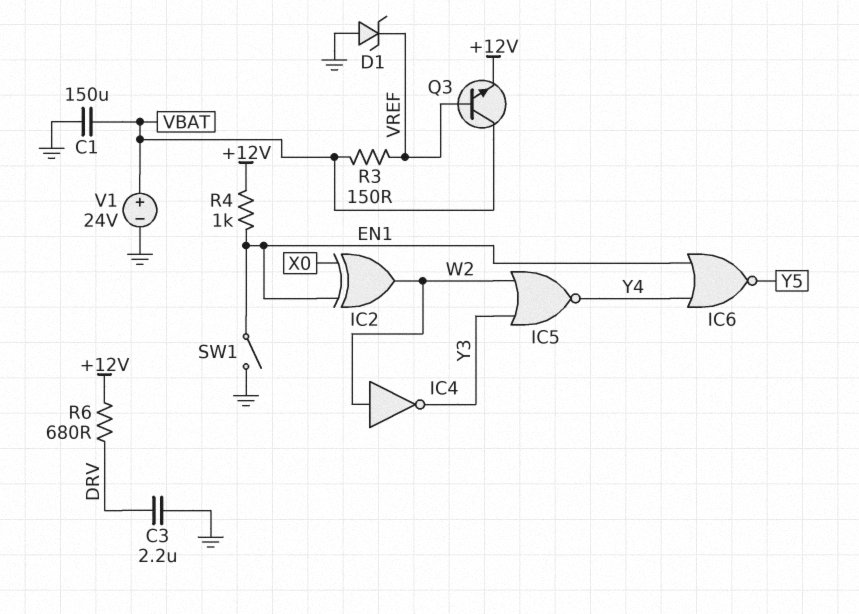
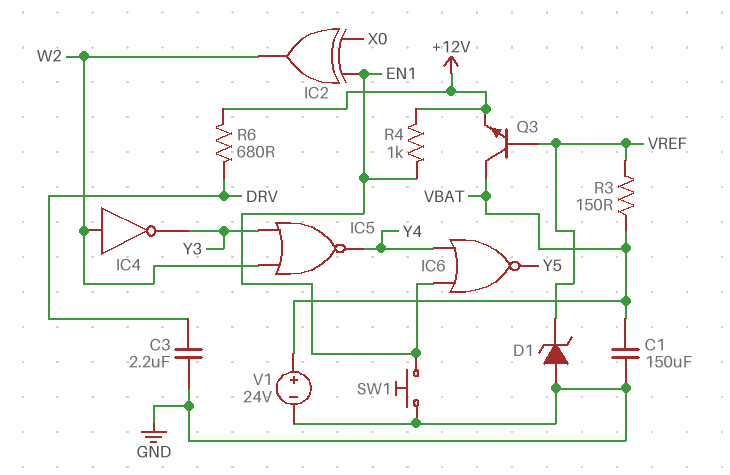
SW1: switch (EN1, GND) -> button (EN1, GND)

